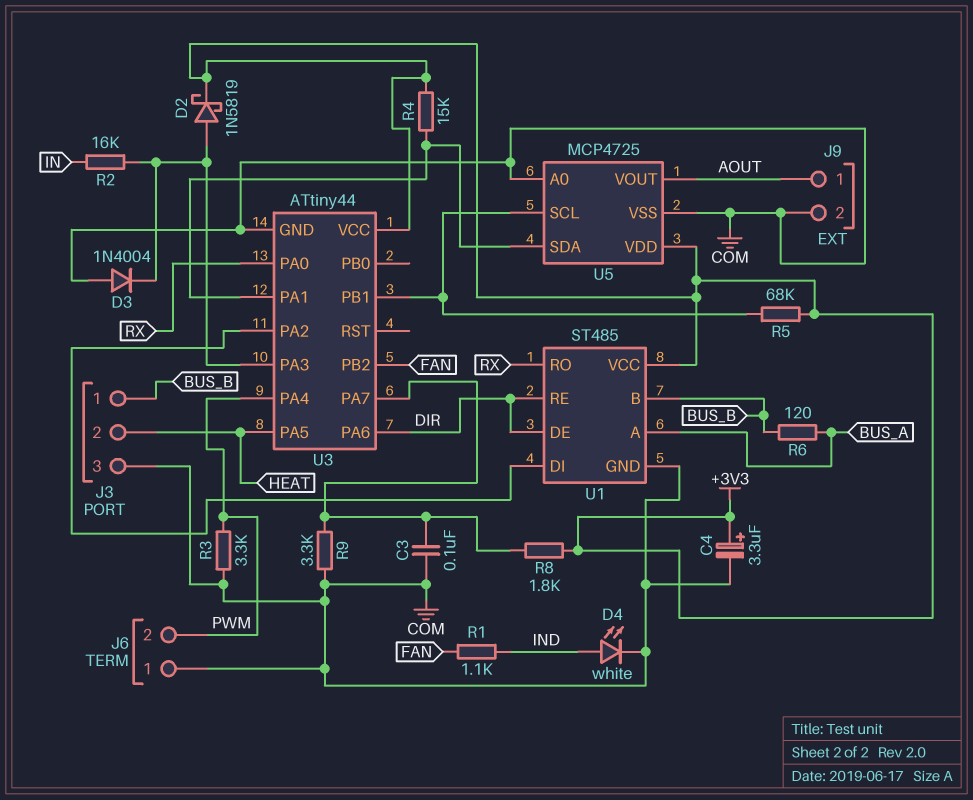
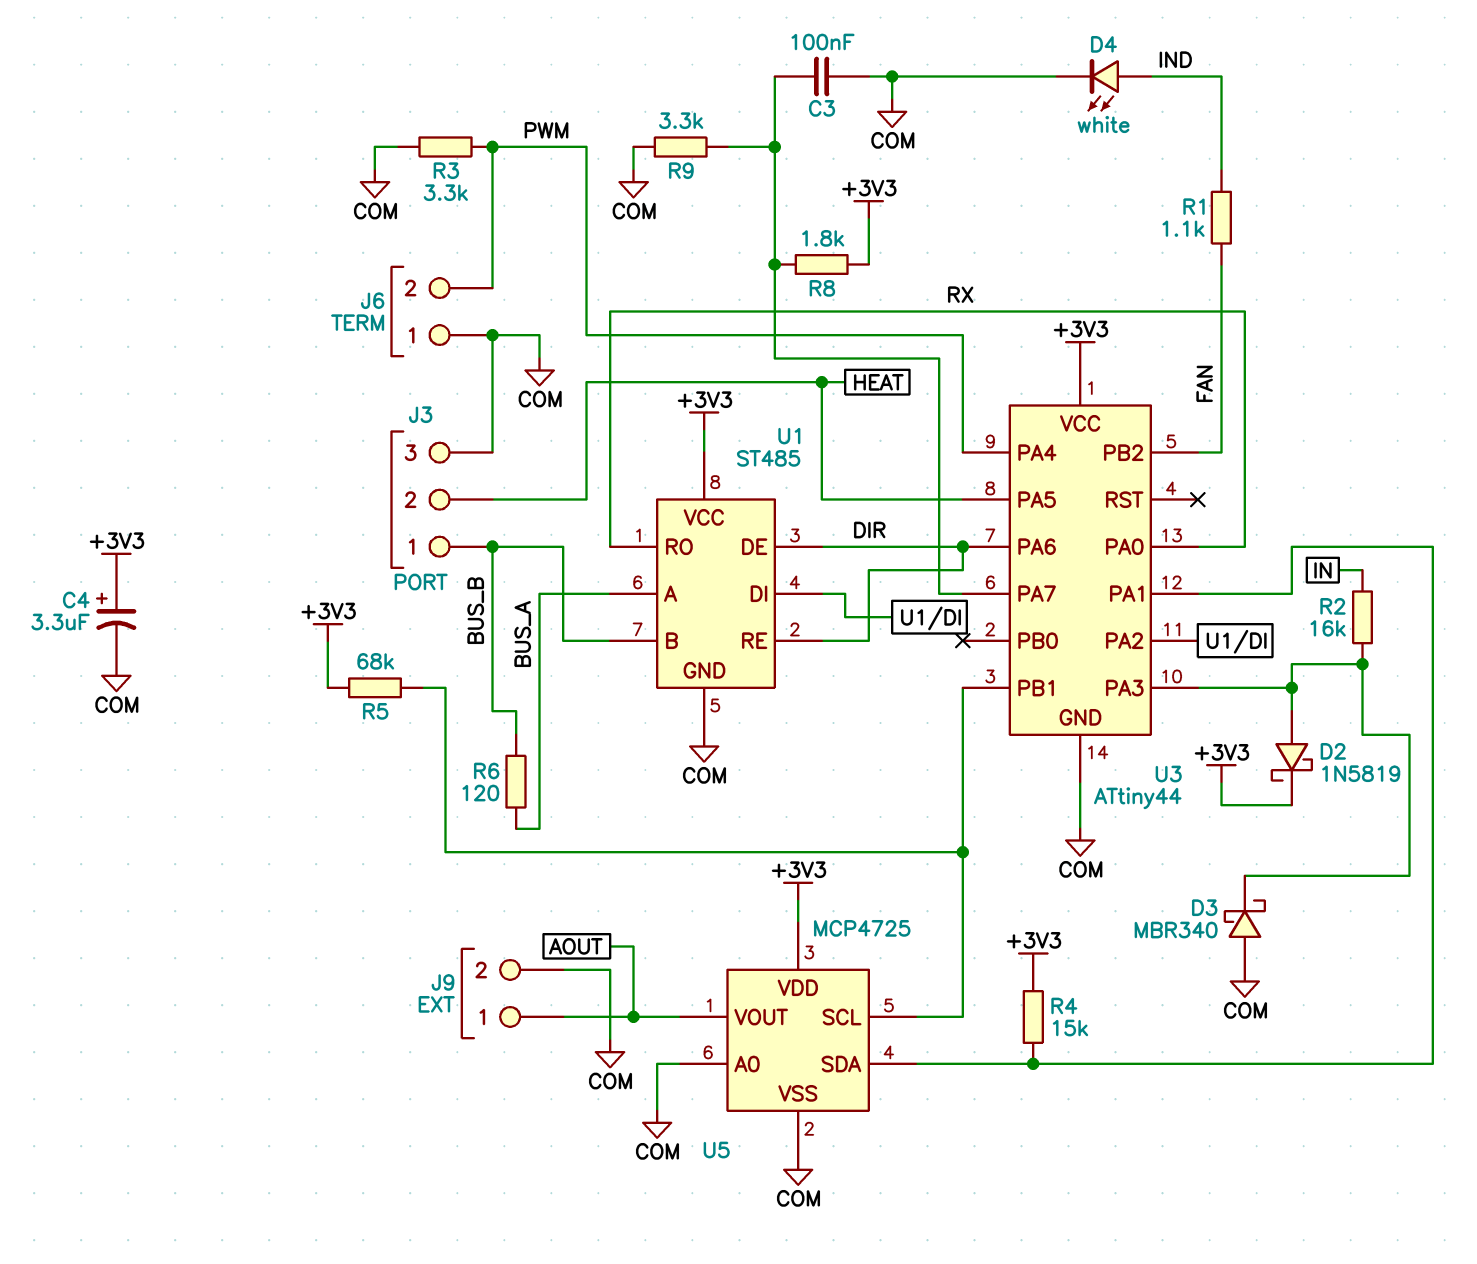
D3: diode 1N4004 (A COM, K U3/PA3) -> schottky MBR340 (A COM, K U3/PA3)

